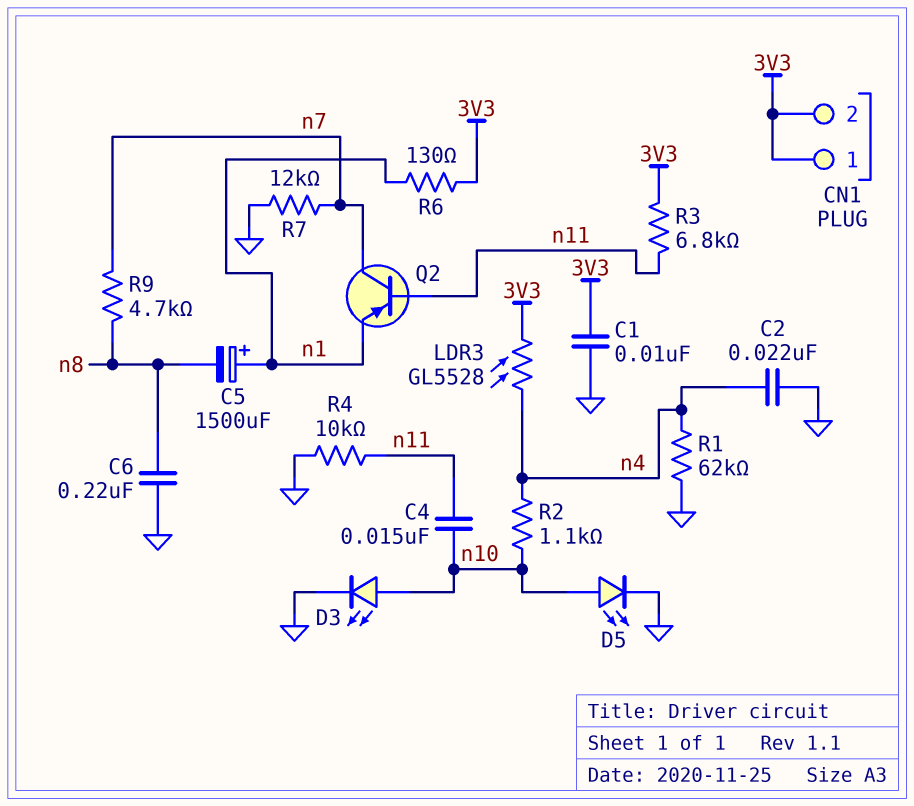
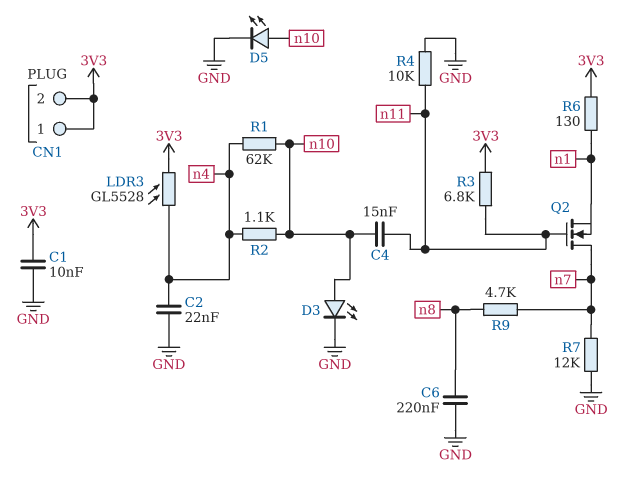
C5: 1500uF (plus n1, minus n8) -> none
Q2: PNP (B n11, C n7, E n1) -> NMOS (G n11, D n7, S n1)
R1: 62k (GND, n4) -> 62k (n4, n10)

